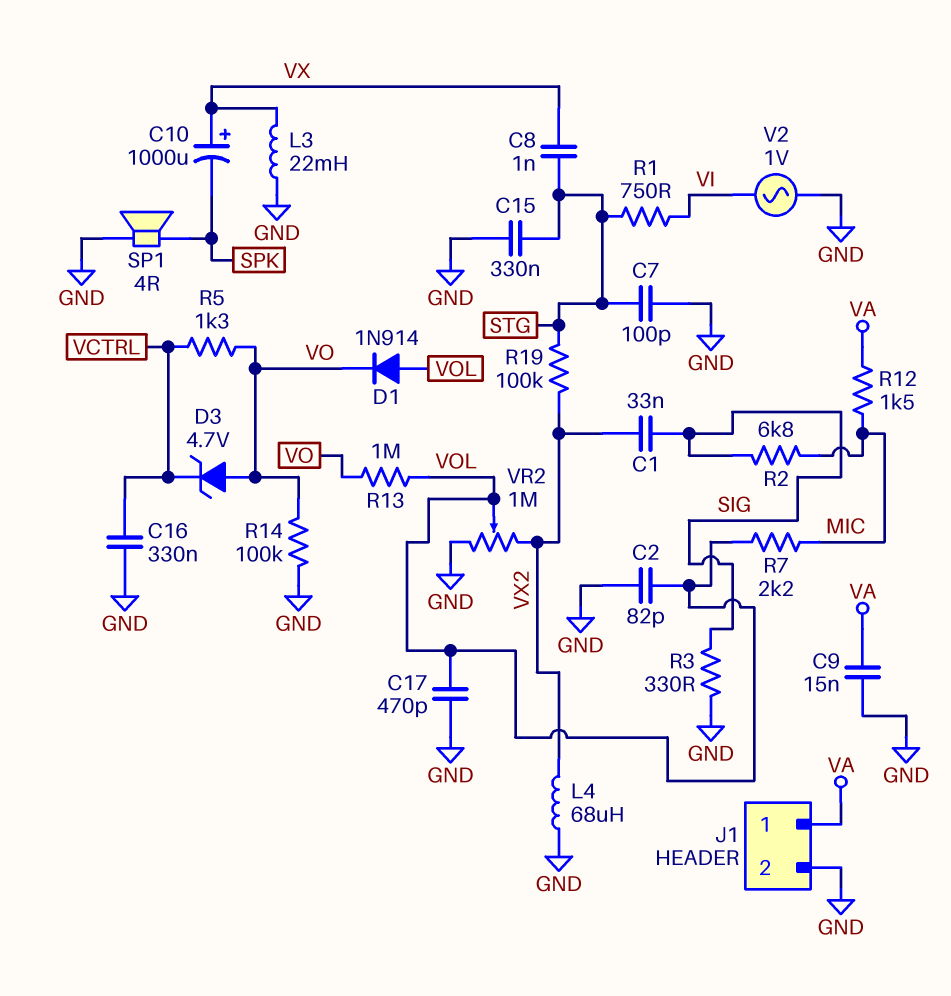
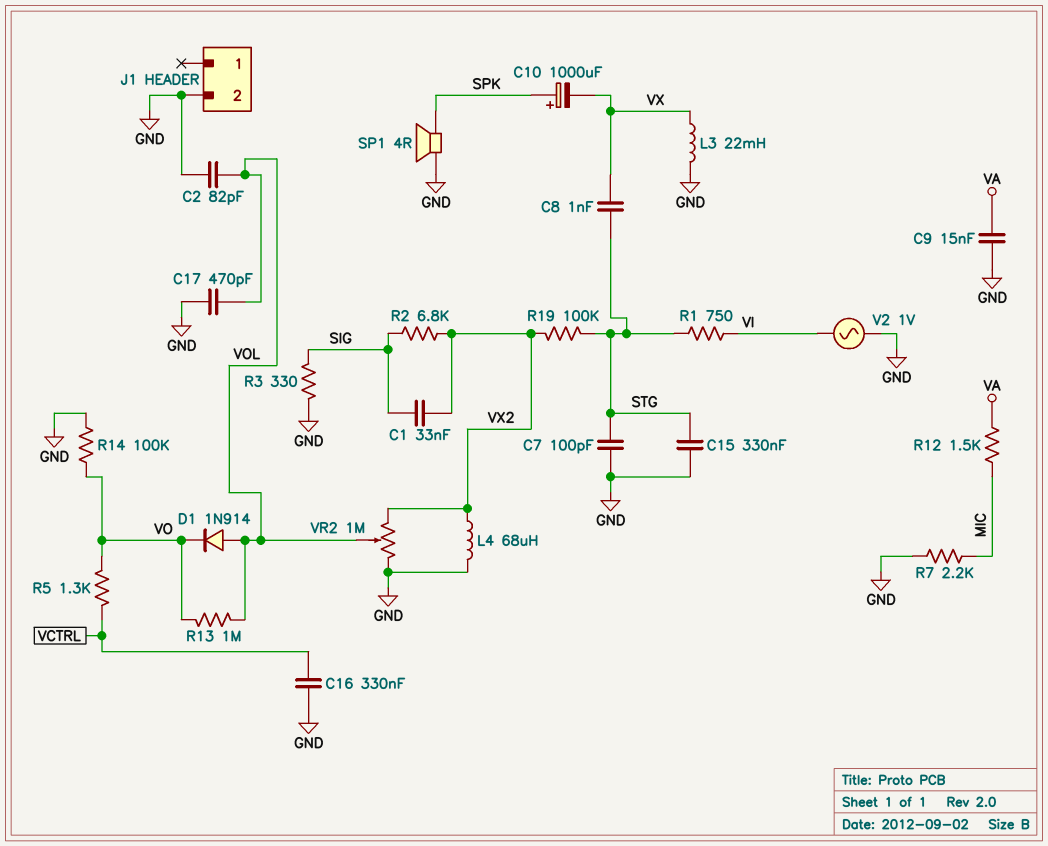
C10: 1000uF (plus VX, minus SPK) -> 1000uF (plus SPK, minus VX)
D3: zener 4.7V (A VO, K VCTRL) -> none
J1 pin 1: VA -> none
R2: 6.8k (MIC, SIG) -> 6.8k (SIG, VX2)
R7: 2.2k (MIC, VOL) -> 2.2k (GND, MIC)

